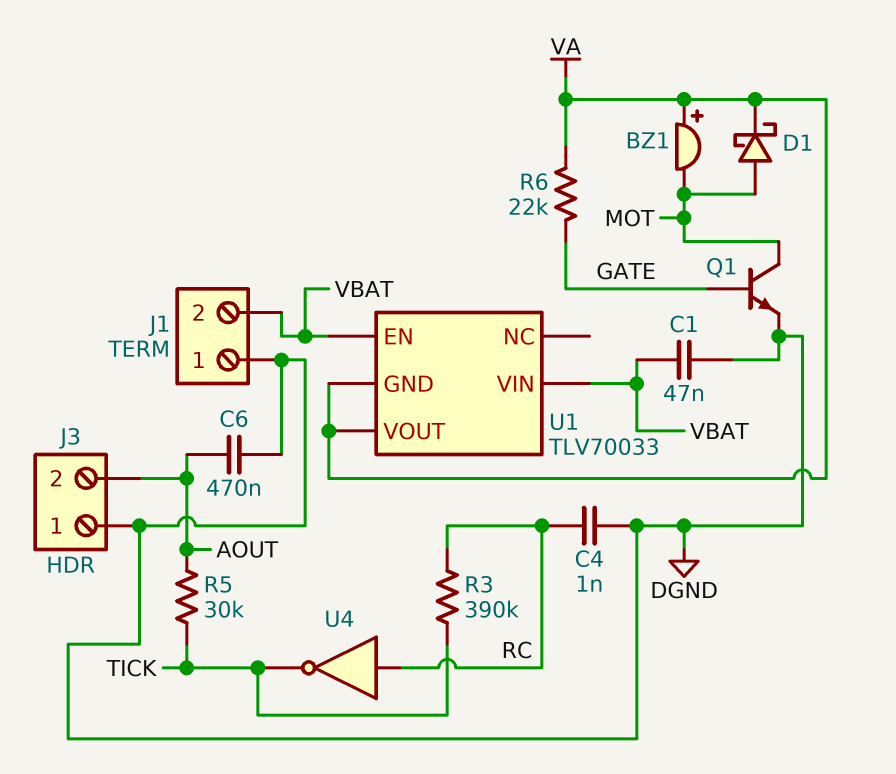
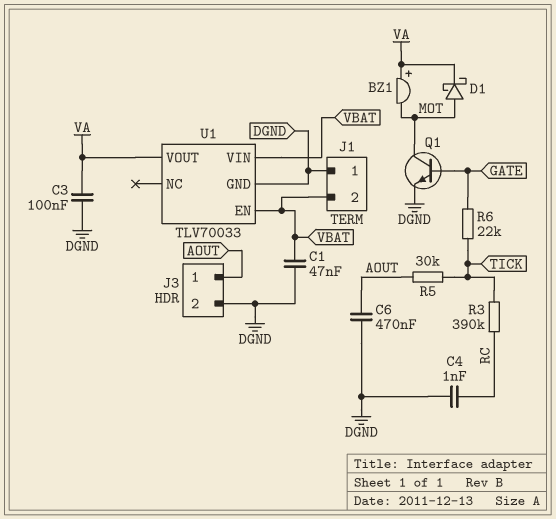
C3: none -> 100nF (DGND, VA)
J3 pin 1: DGND -> AOUT
J3 pin 2: AOUT -> DGND
R6: 22k (GATE, VA) -> 22k (GATE, TICK)
U1 pin GND: VA -> DGND
U4: NOT (in RC, out TICK) -> none

